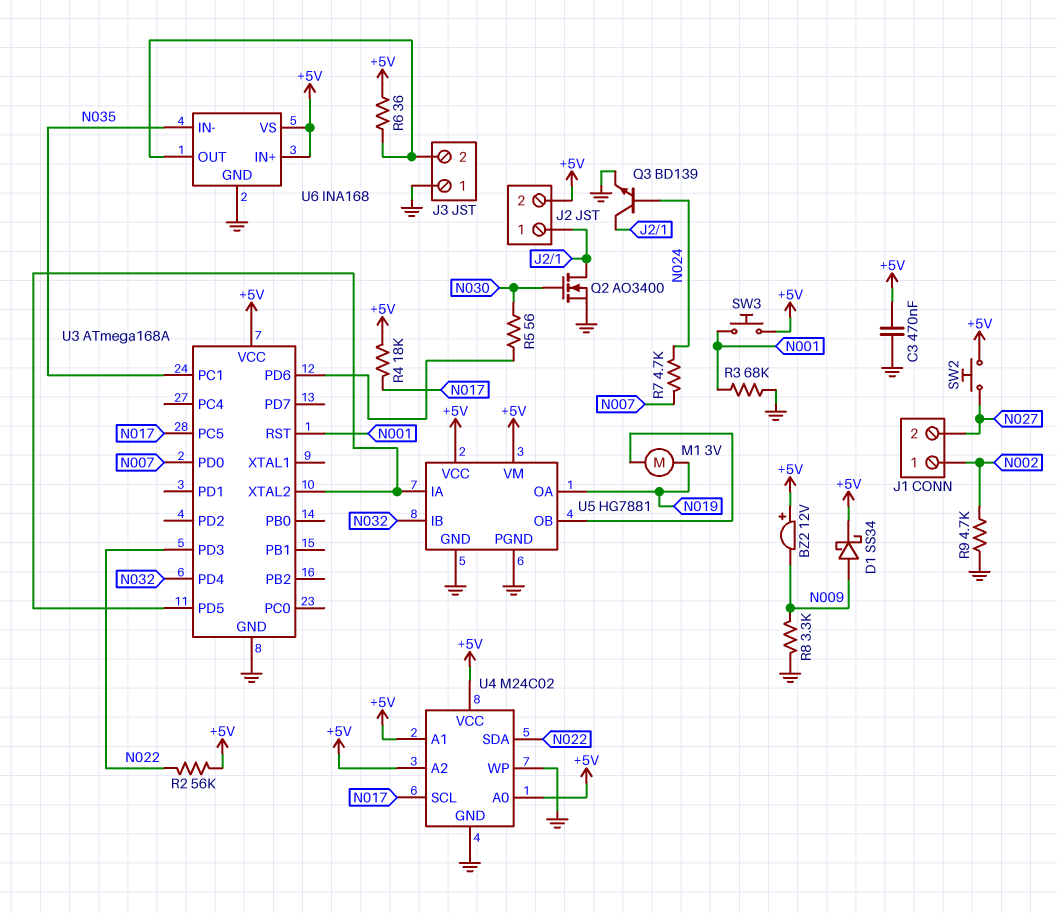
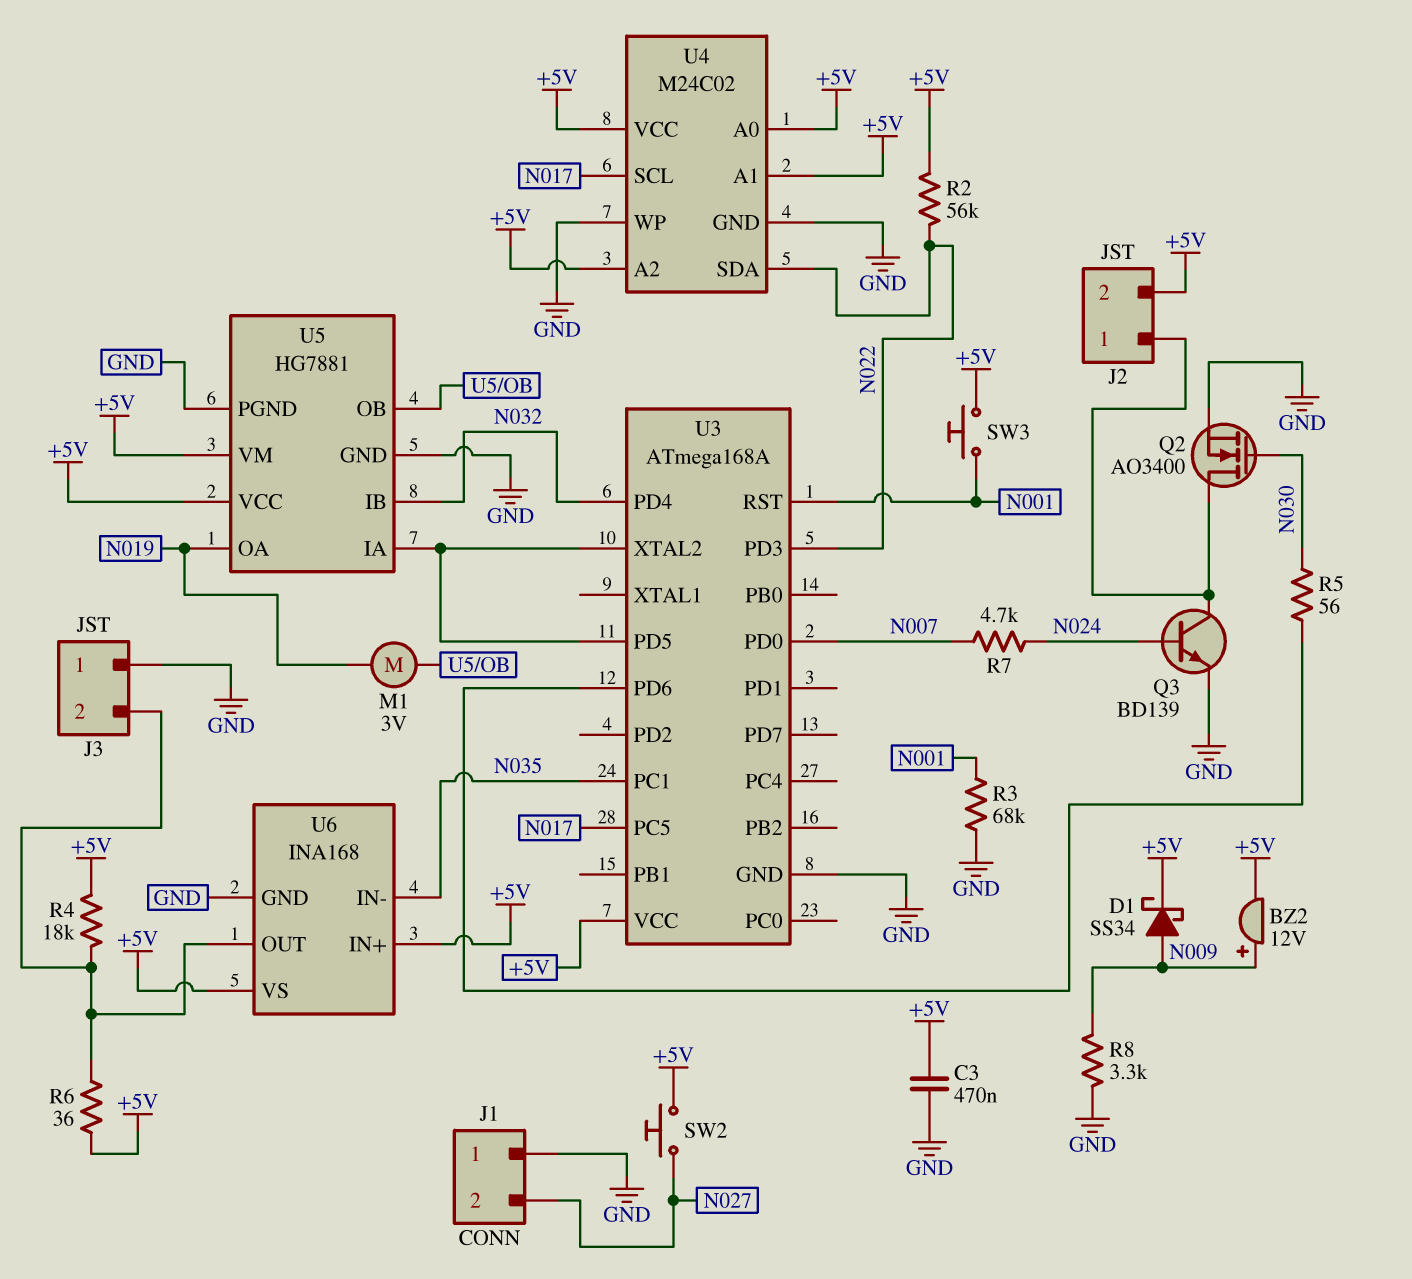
BZ2: buzzer 12V (plus +5V, minus N009) -> buzzer 12V (plus N009, minus +5V)
J1 pin 1: N002 -> GND
R4: 18k (+5V, N017) -> 18k (+5V, J3/2)
R9: 4.7k (GND, N002) -> none

